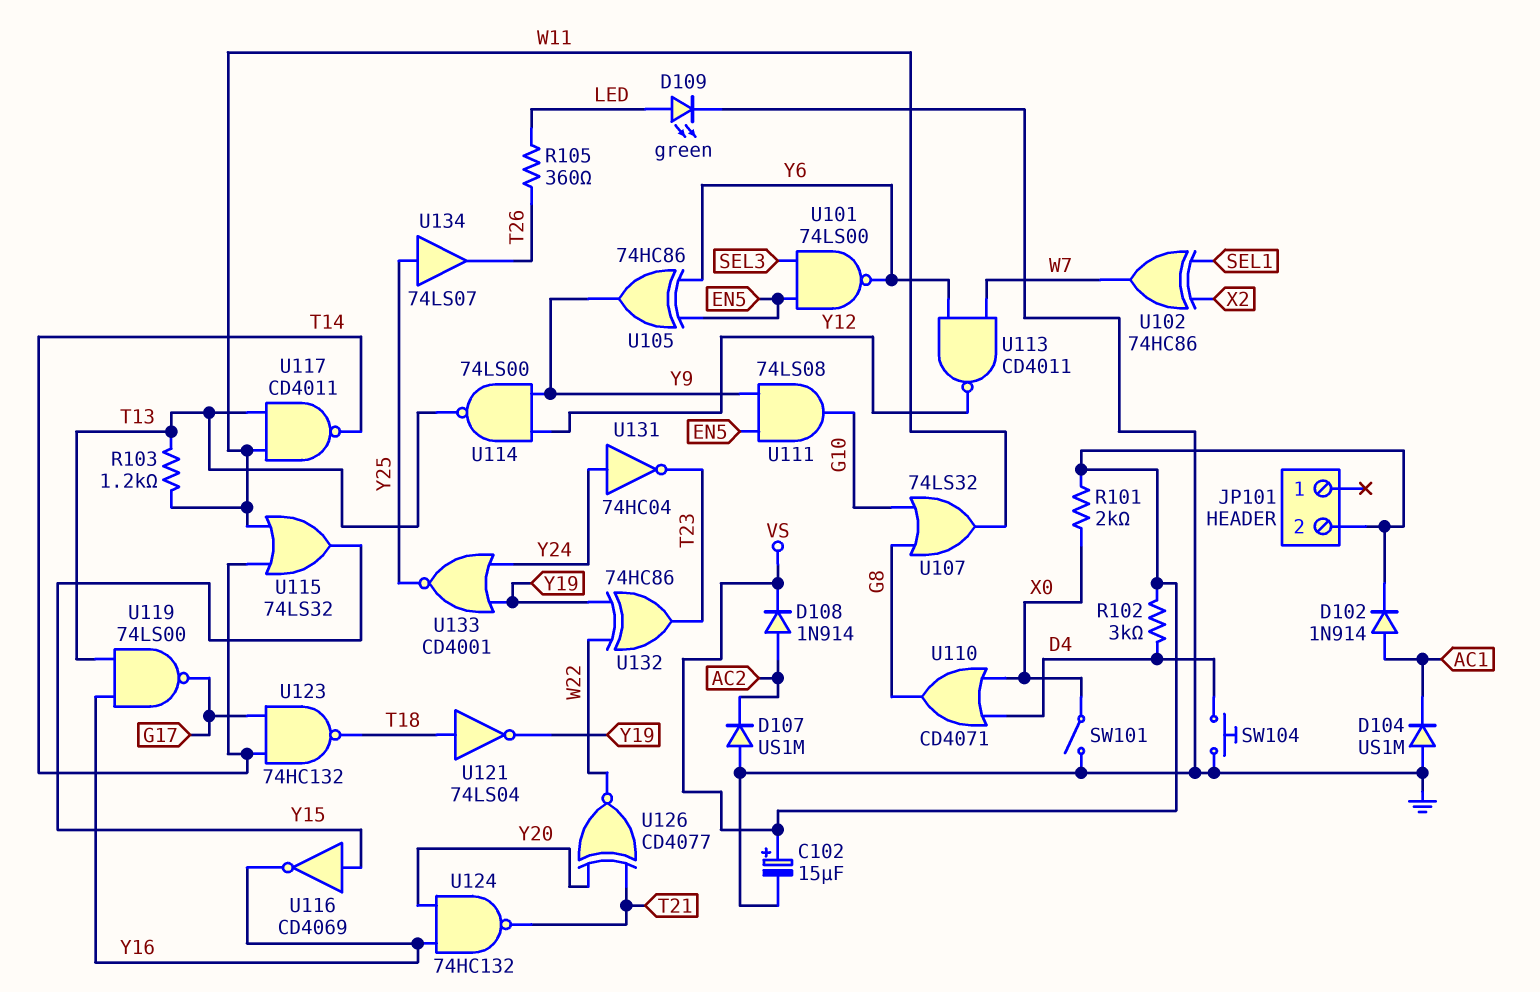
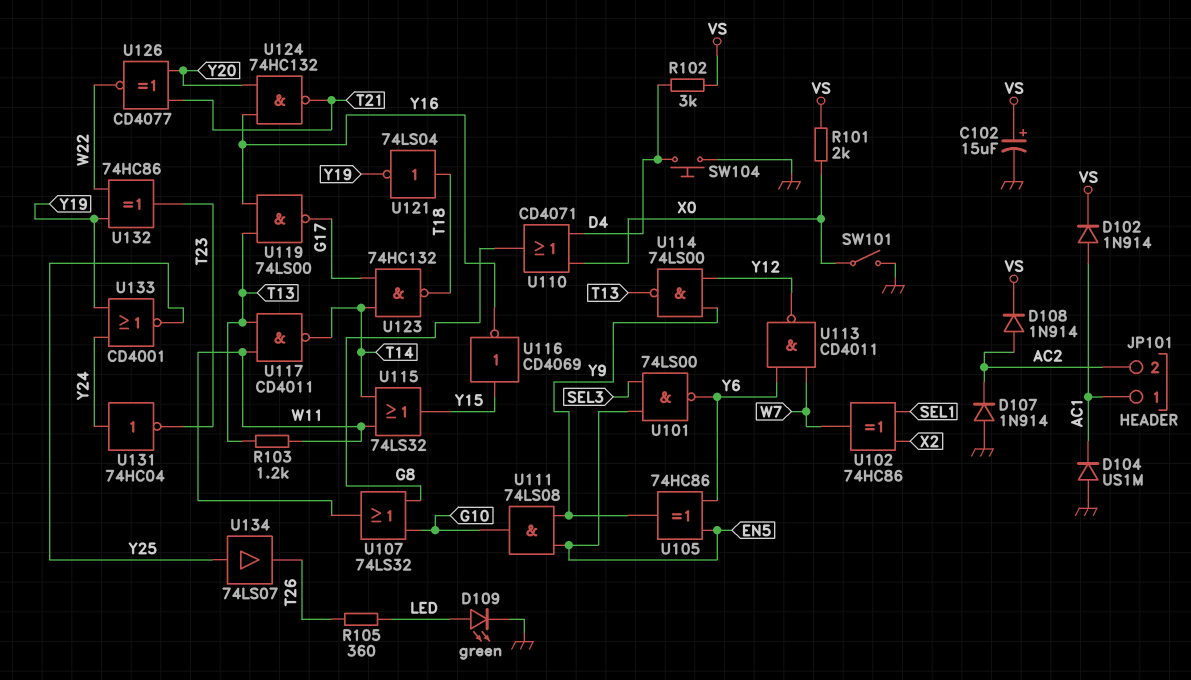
D107: diode US1M (A GND, K AC2) -> diode 1N914 (A GND, K AC2)
JP101 pin 1: none -> AC1
JP101 pin 2: VS -> AC2

